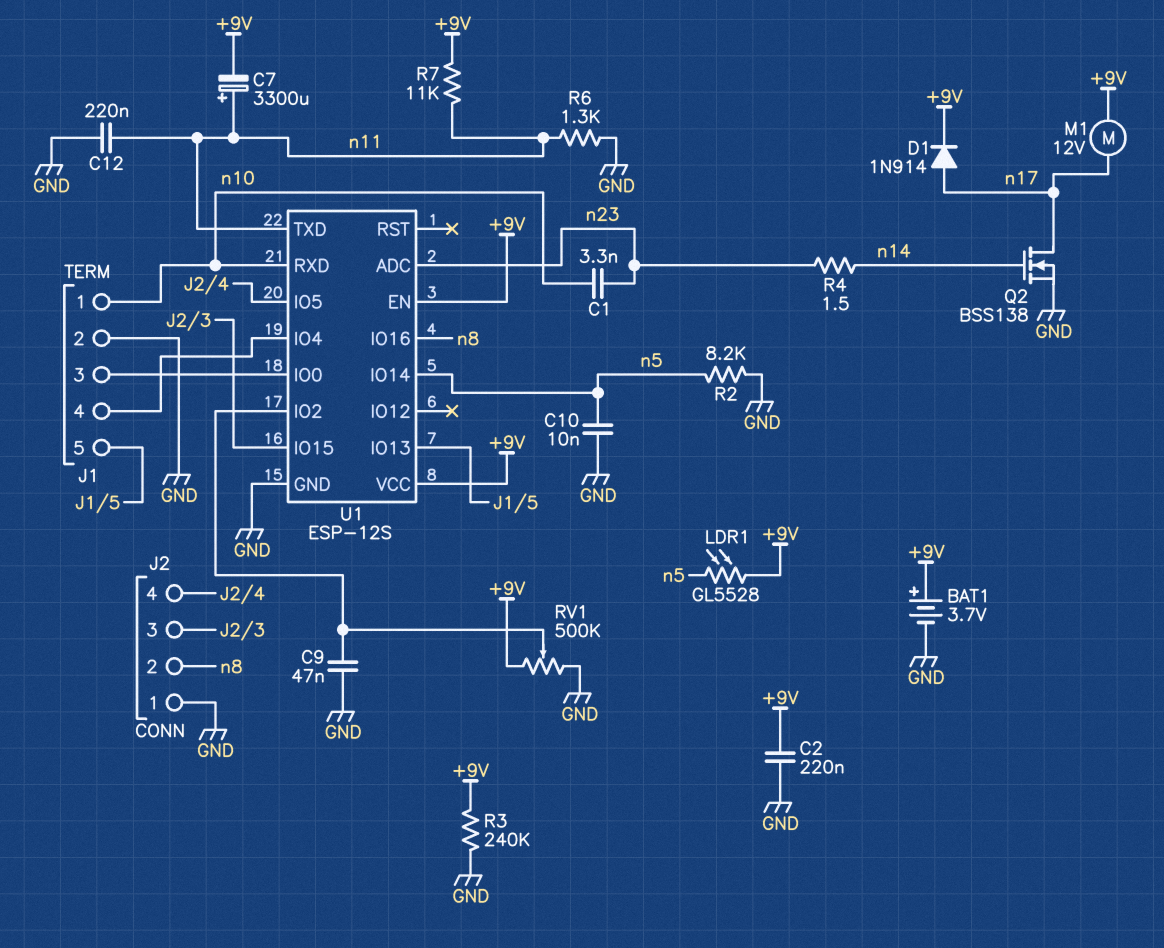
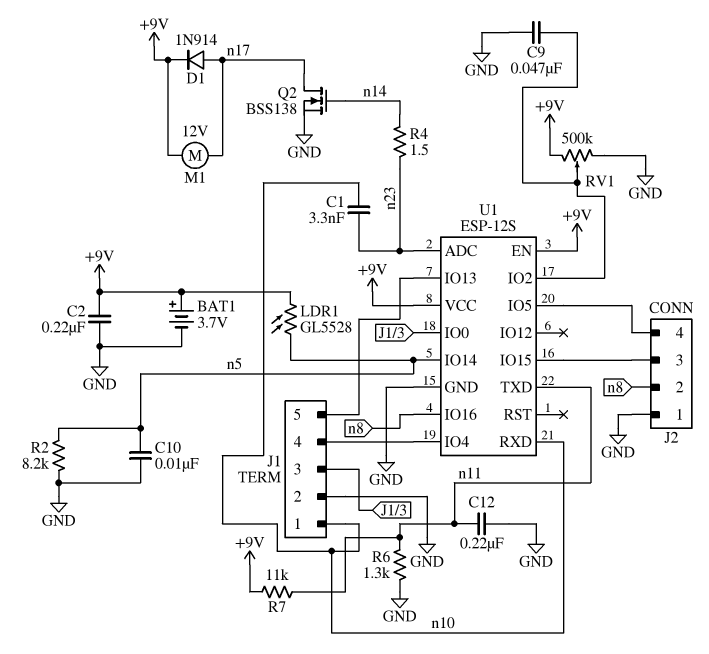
C7: 3300uF (plus n11, minus +9V) -> none
R3: 240k (+9V, GND) -> none

